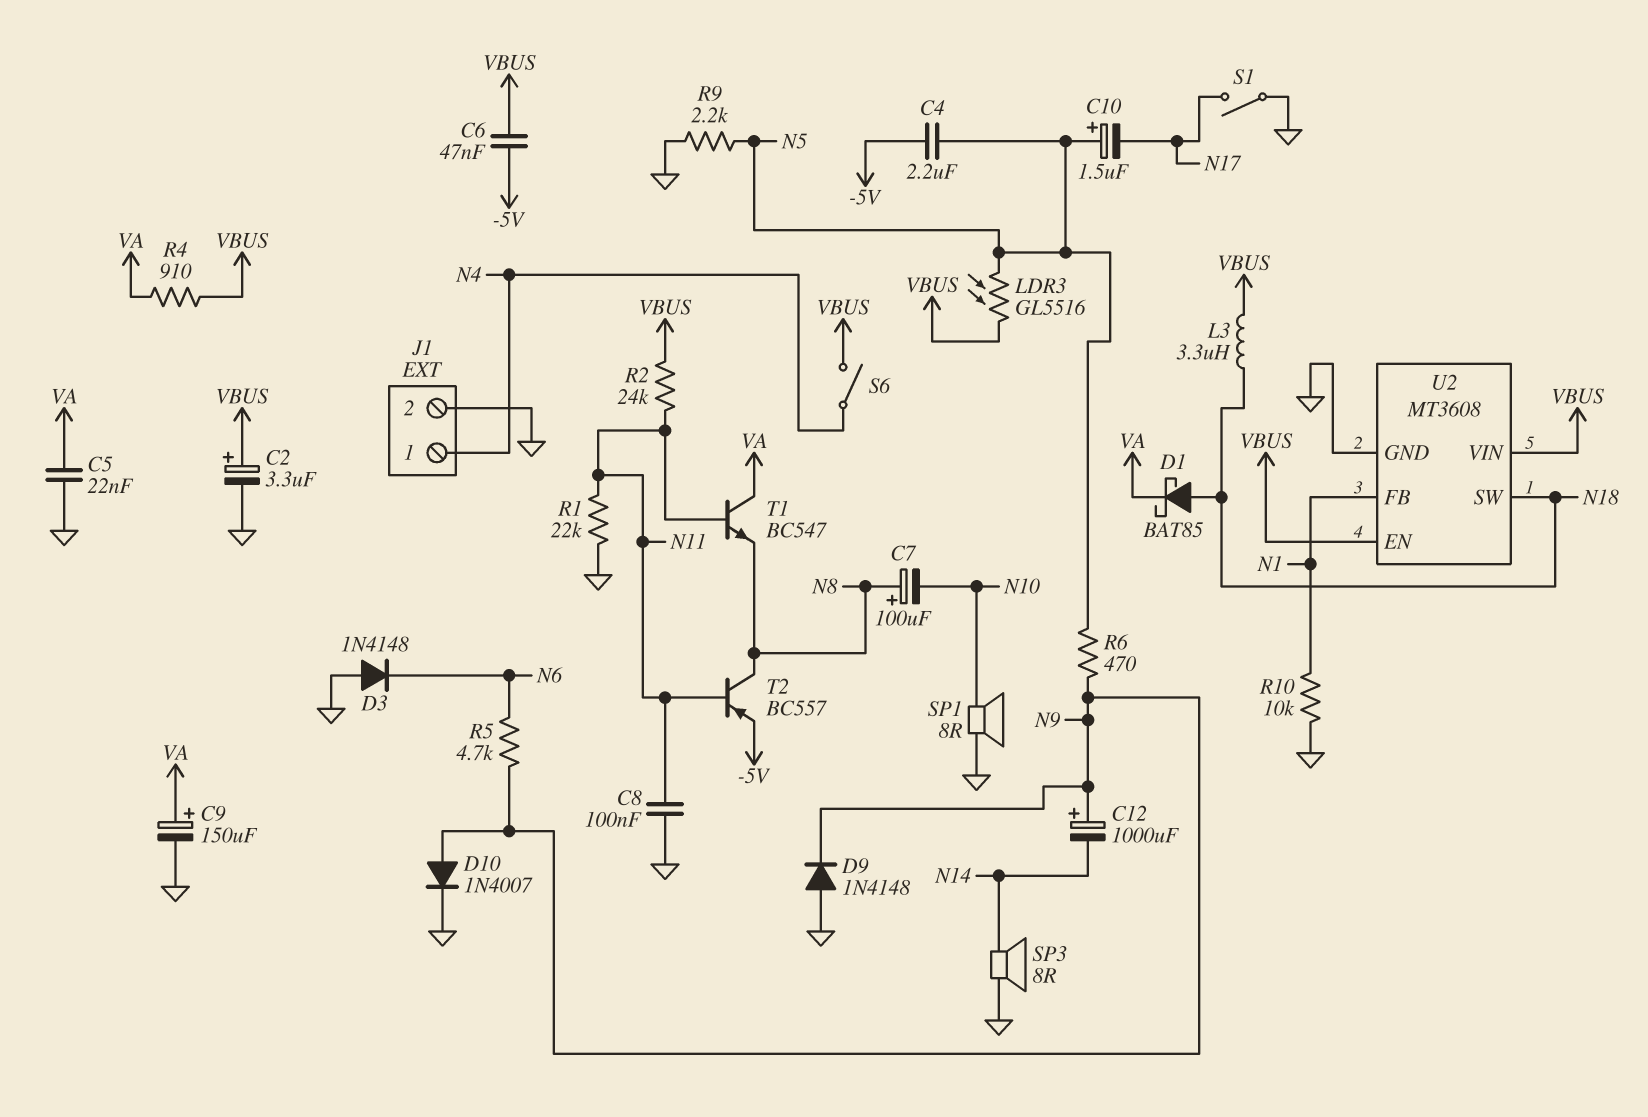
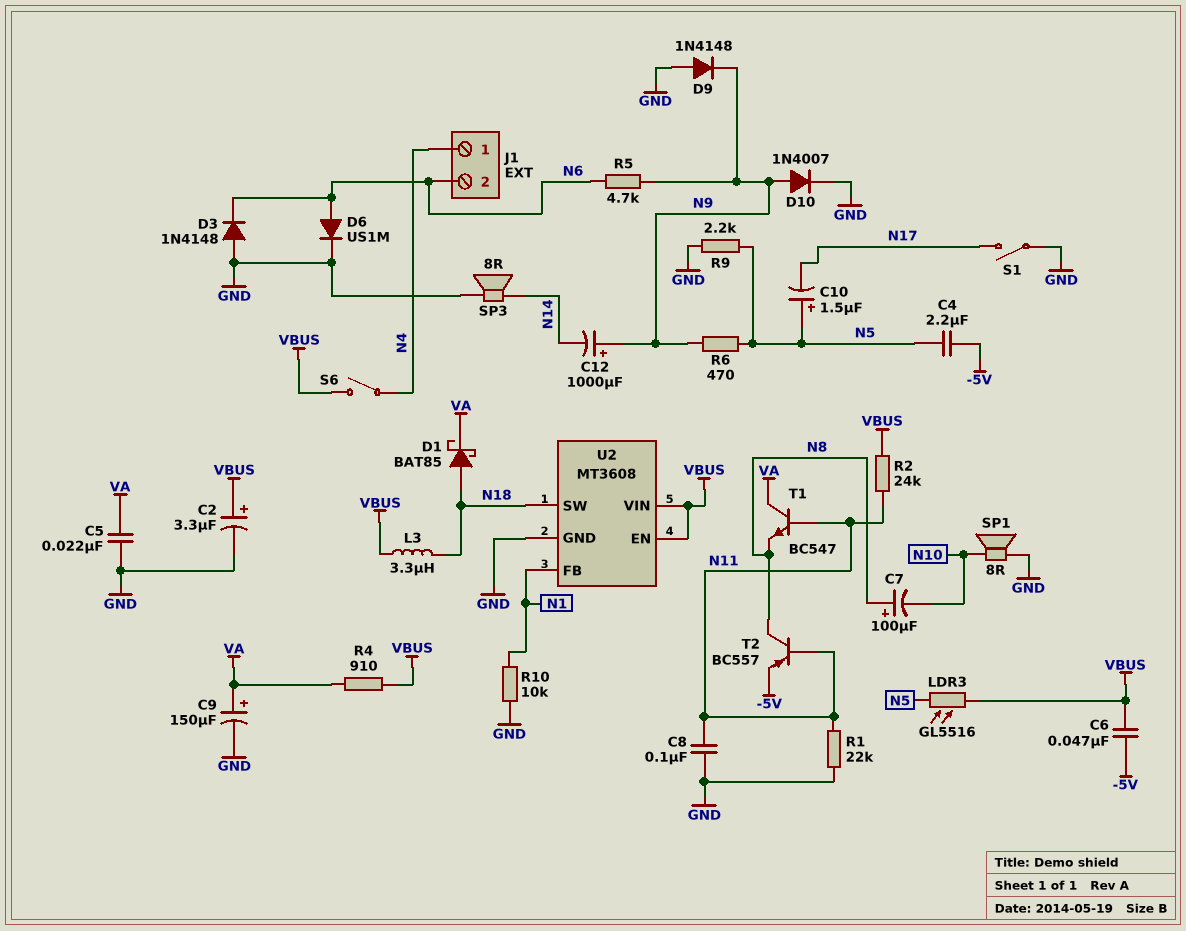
D6: none -> diode US1M (A N6, K GND)
J1 pin 2: GND -> N6

